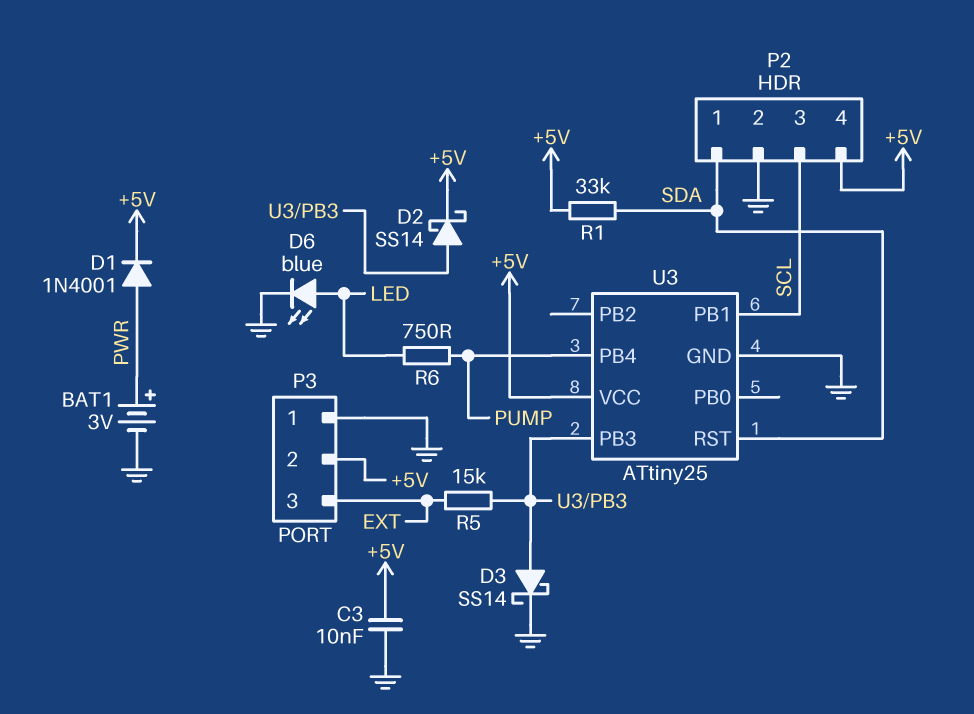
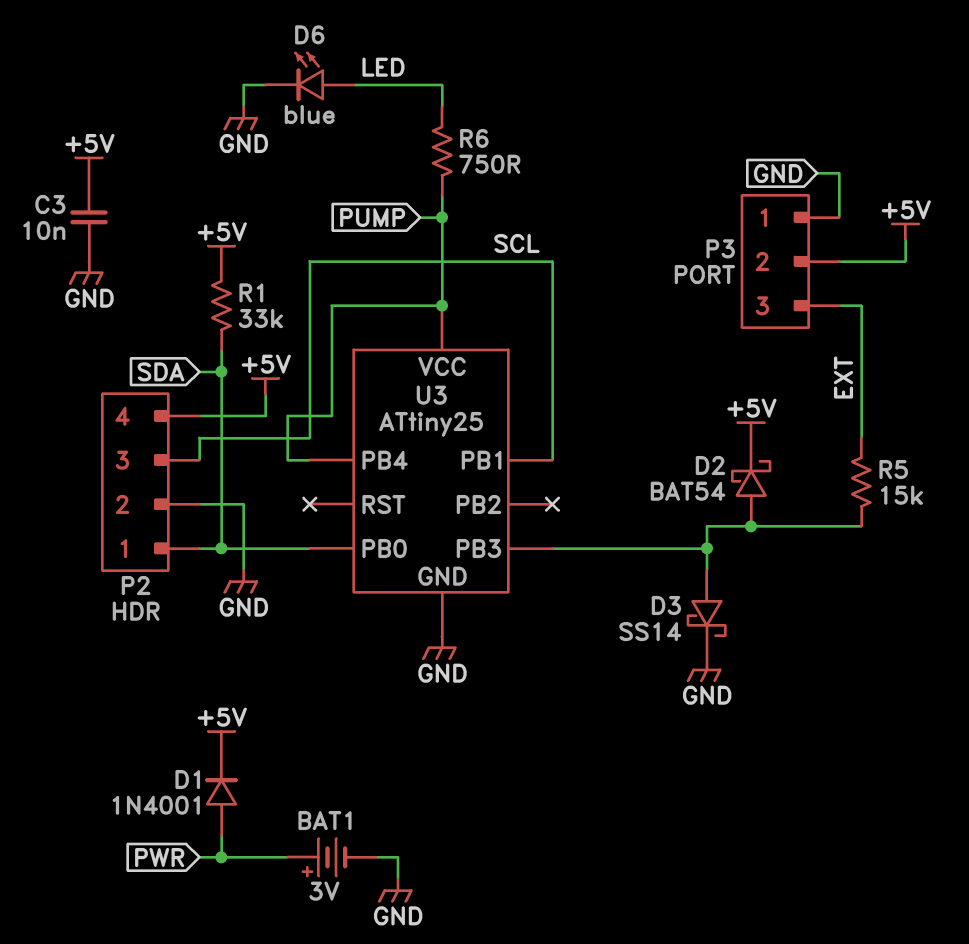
D2: schottky SS14 (A U3/PB3, K +5V) -> schottky BAT54 (A U3/PB3, K +5V)
U3 pin PB0: none -> SDA
U3 pin RST: SDA -> none
U3 pin VCC: +5V -> PUMP

